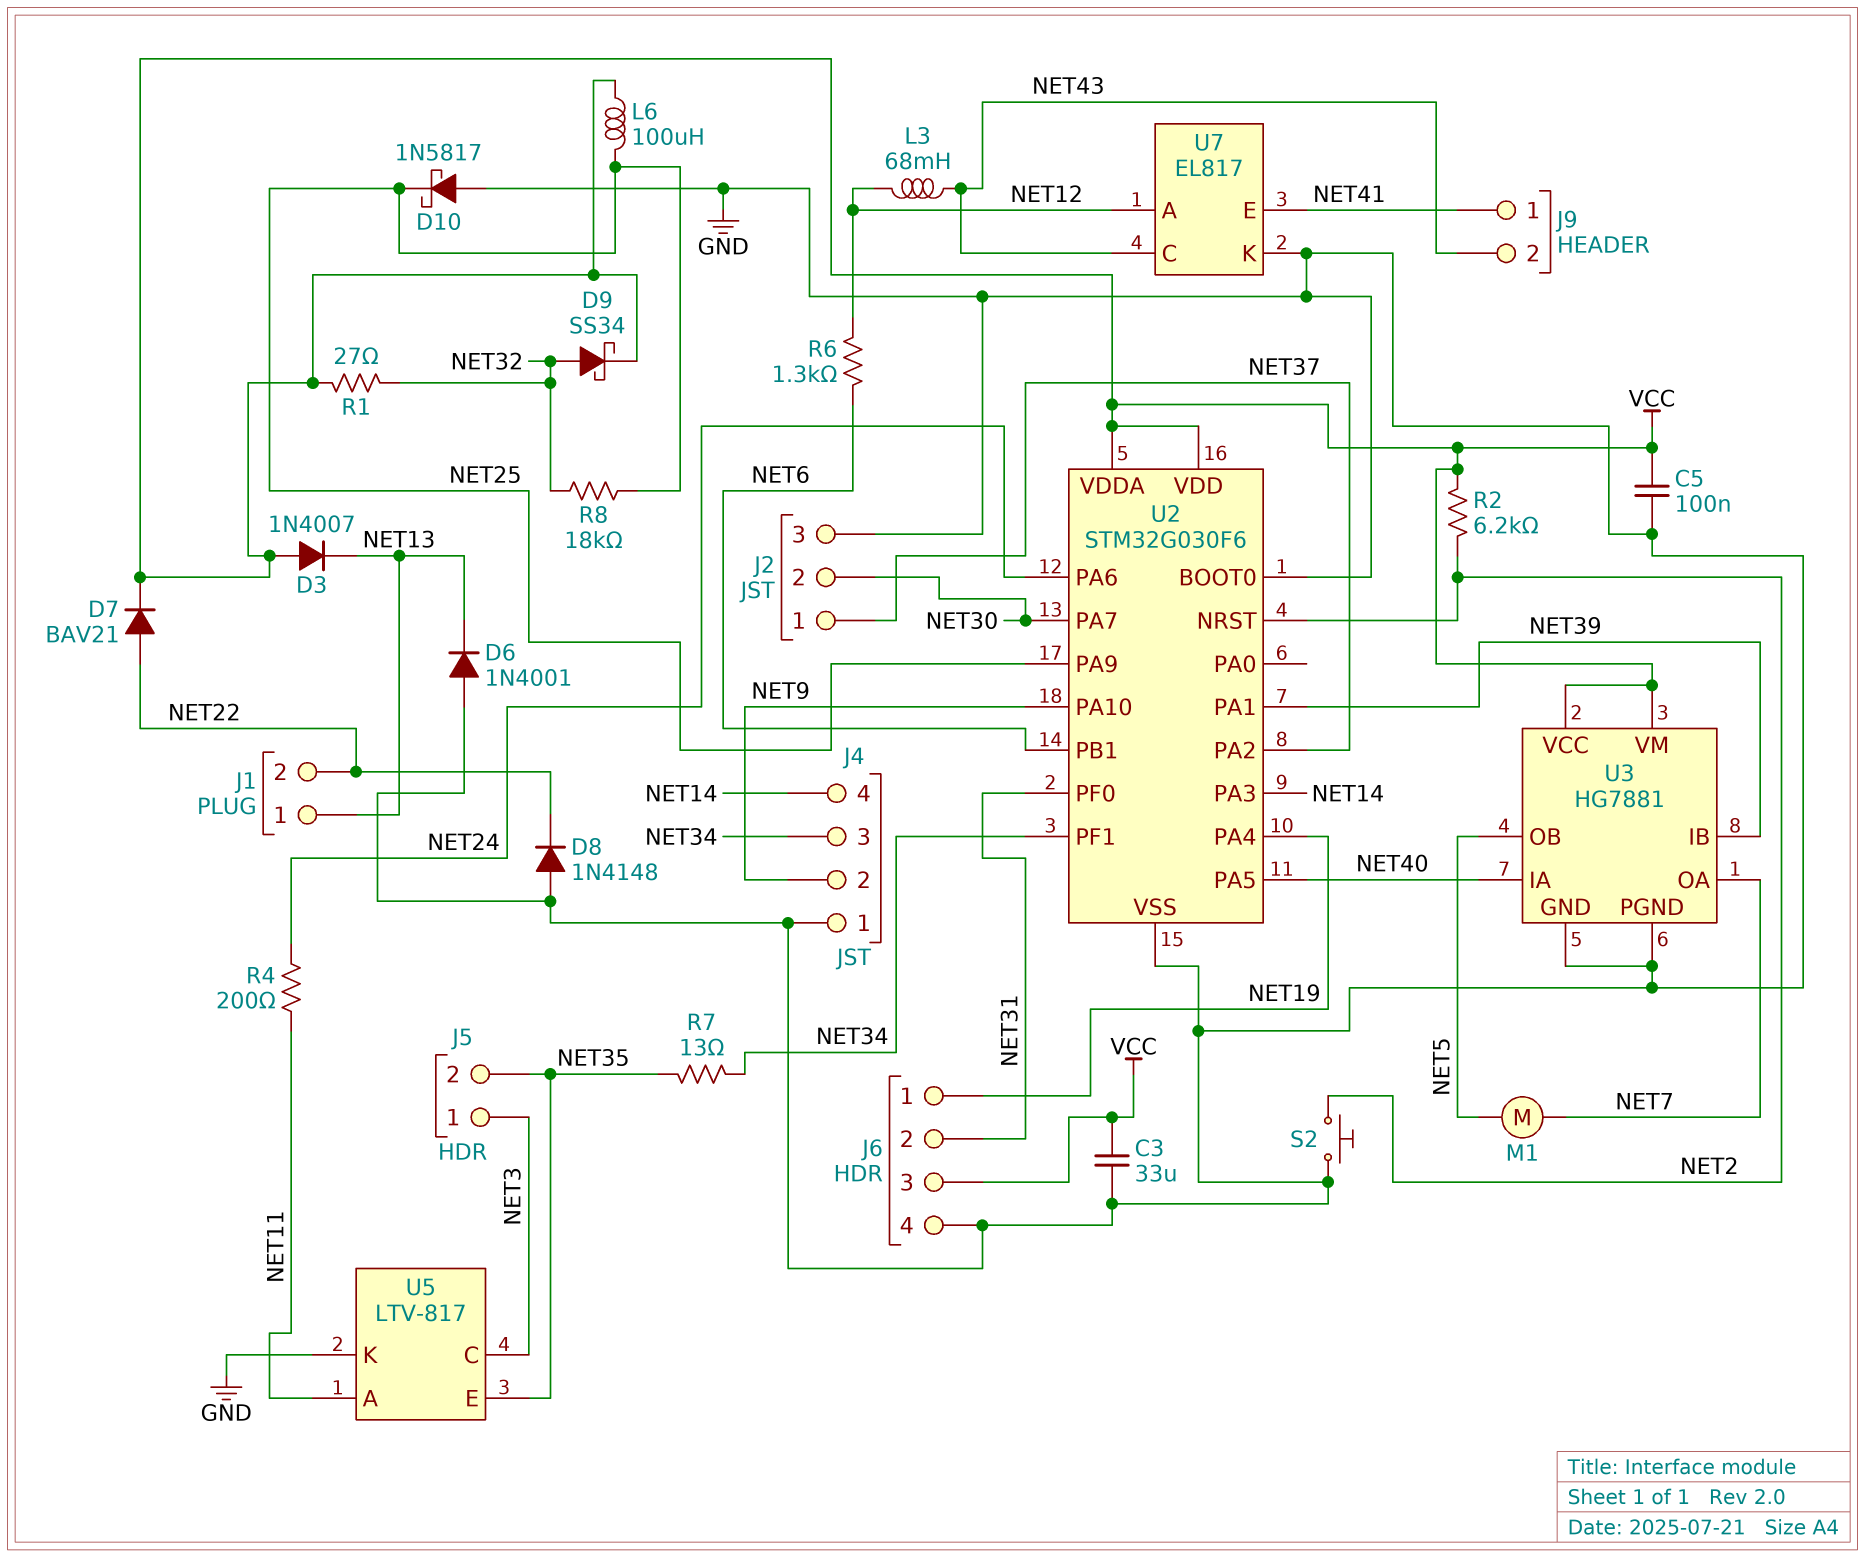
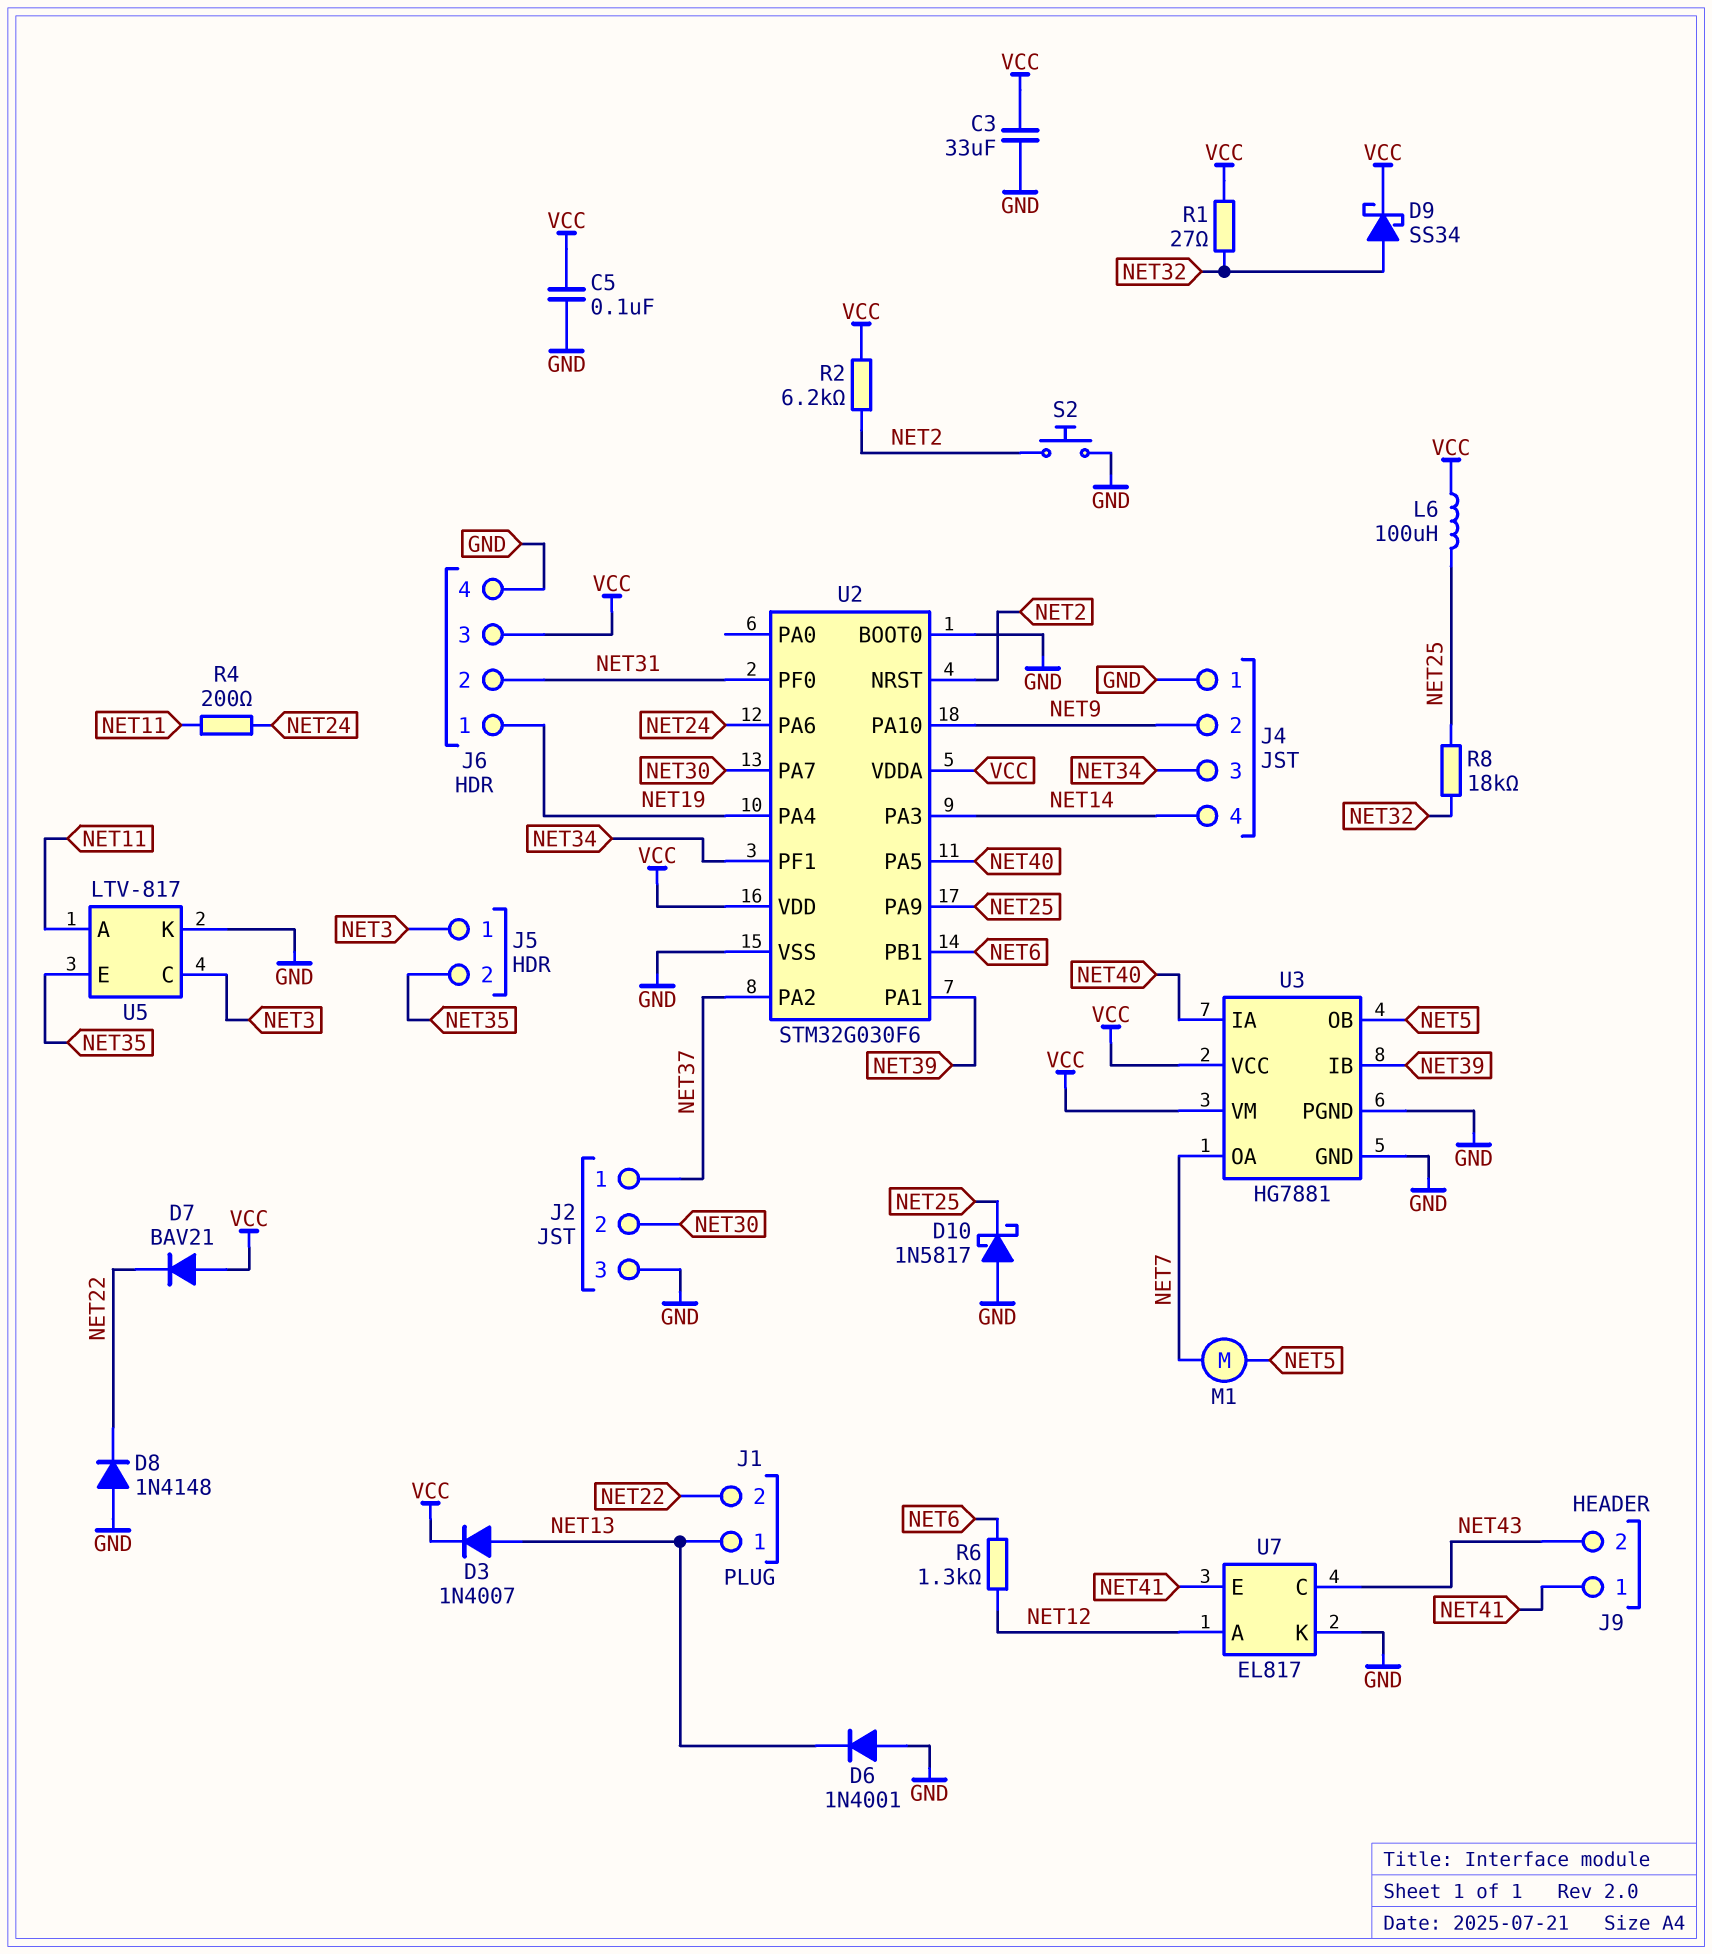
D3: diode 1N4007 (A VCC, K NET13) -> diode 1N4007 (A NET13, K VCC)
D7: diode BAV21 (A NET22, K VCC) -> diode BAV21 (A VCC, K NET22)
L3: 68mH (NET12, NET43) -> none
R7: 13 (NET34, NET35) -> none

